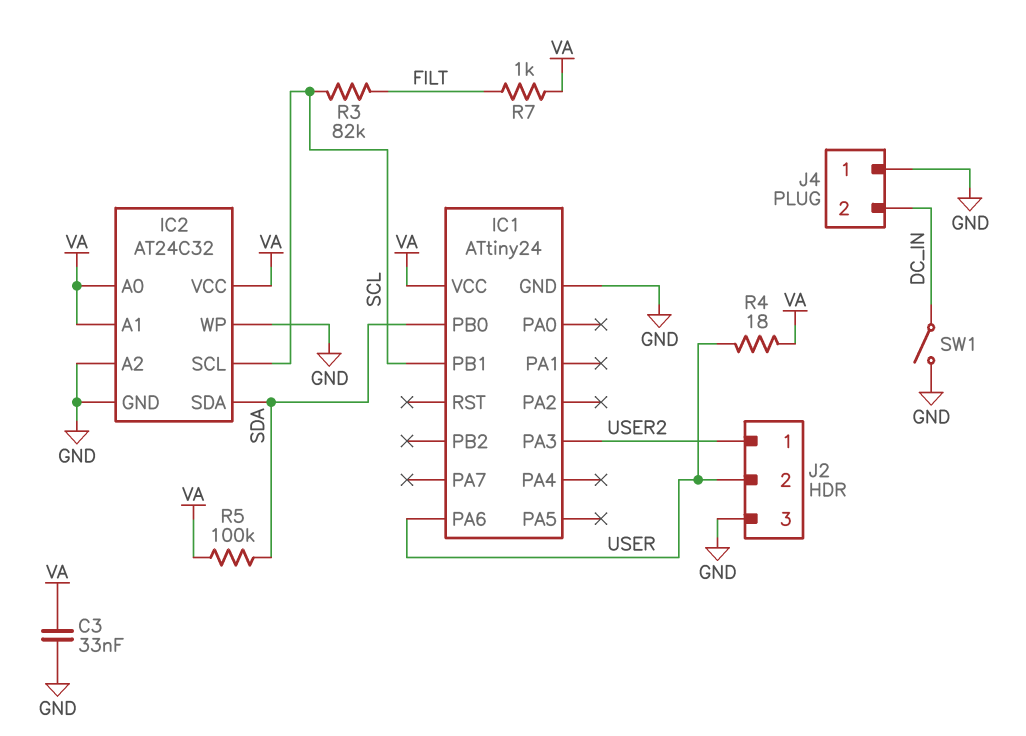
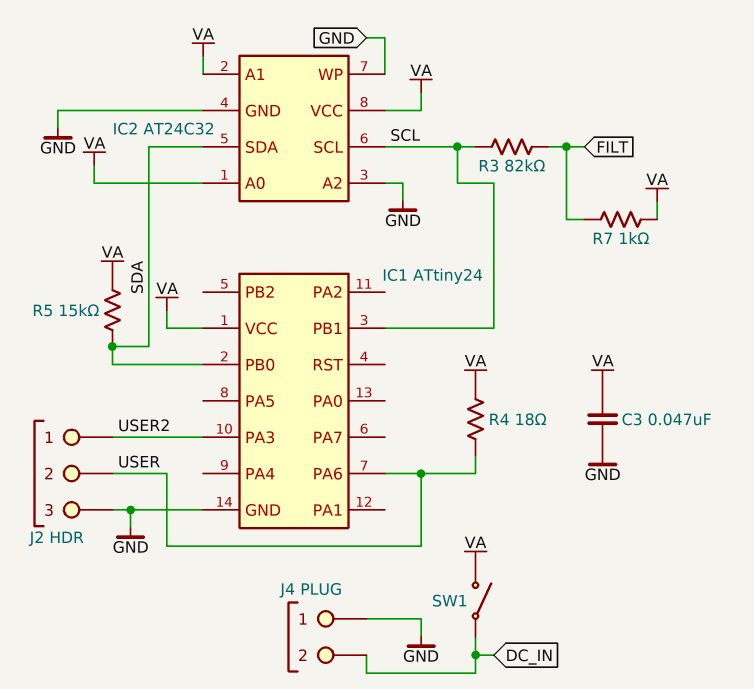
C3: 33nF (GND, VA) -> 47nF (GND, VA)
R5: 100k (SDA, VA) -> 15k (SDA, VA)
SW1: switch (DC_IN, GND) -> switch (DC_IN, VA)

